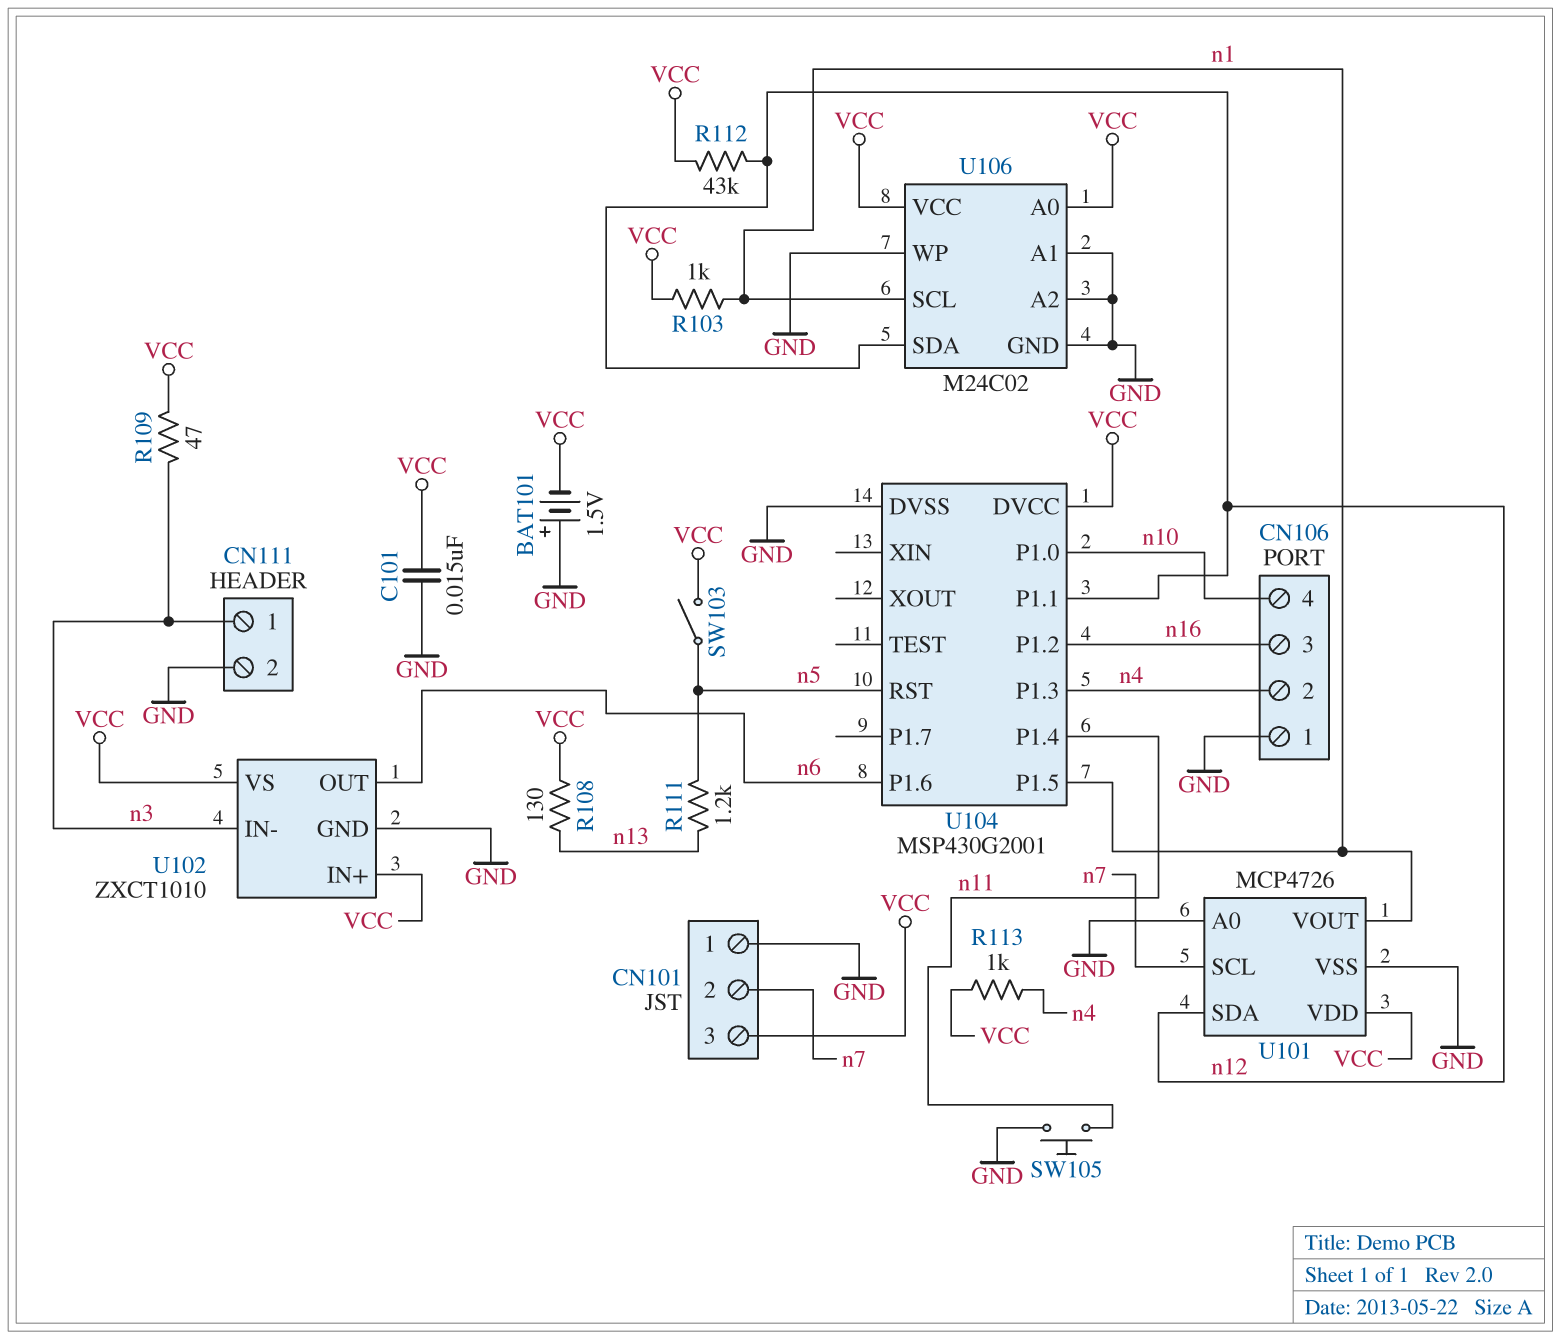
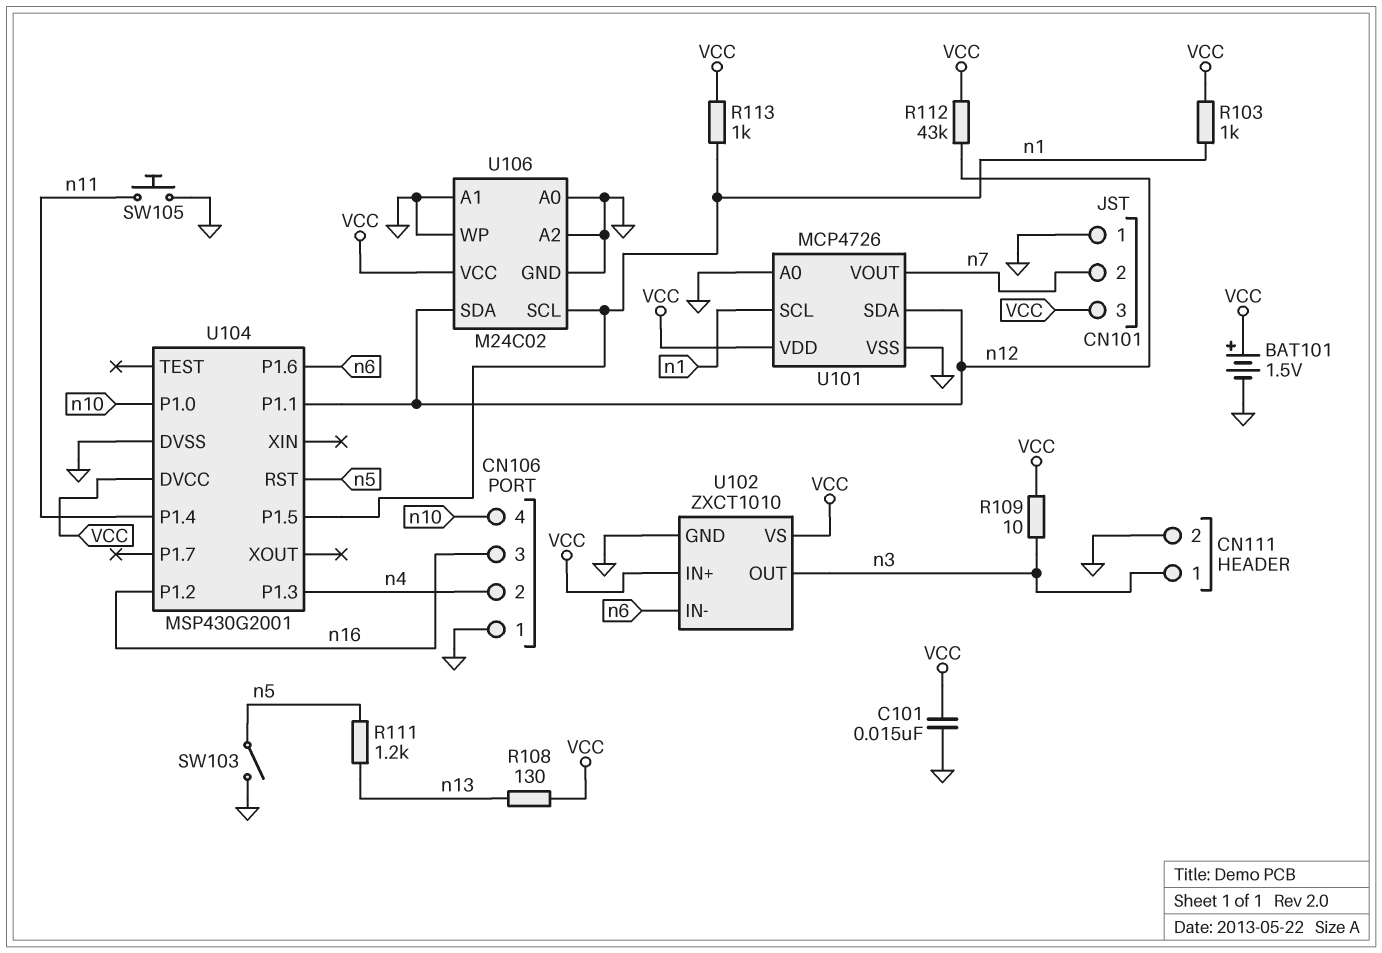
BAT101: 1.5V (plus GND, minus VCC) -> 1.5V (plus VCC, minus GND)
R109: 47 (VCC, n3) -> 10 (VCC, n3)
R113: 1k (VCC, n4) -> 1k (VCC, n1)
SW103: switch (VCC, n5) -> switch (GND, n5)
U101 pin SCL: n7 -> n1
U101 pin VOUT: n1 -> n7
U102 pin IN-: n3 -> n6
U102 pin OUT: n6 -> n3
U106 pin A0: VCC -> GND

